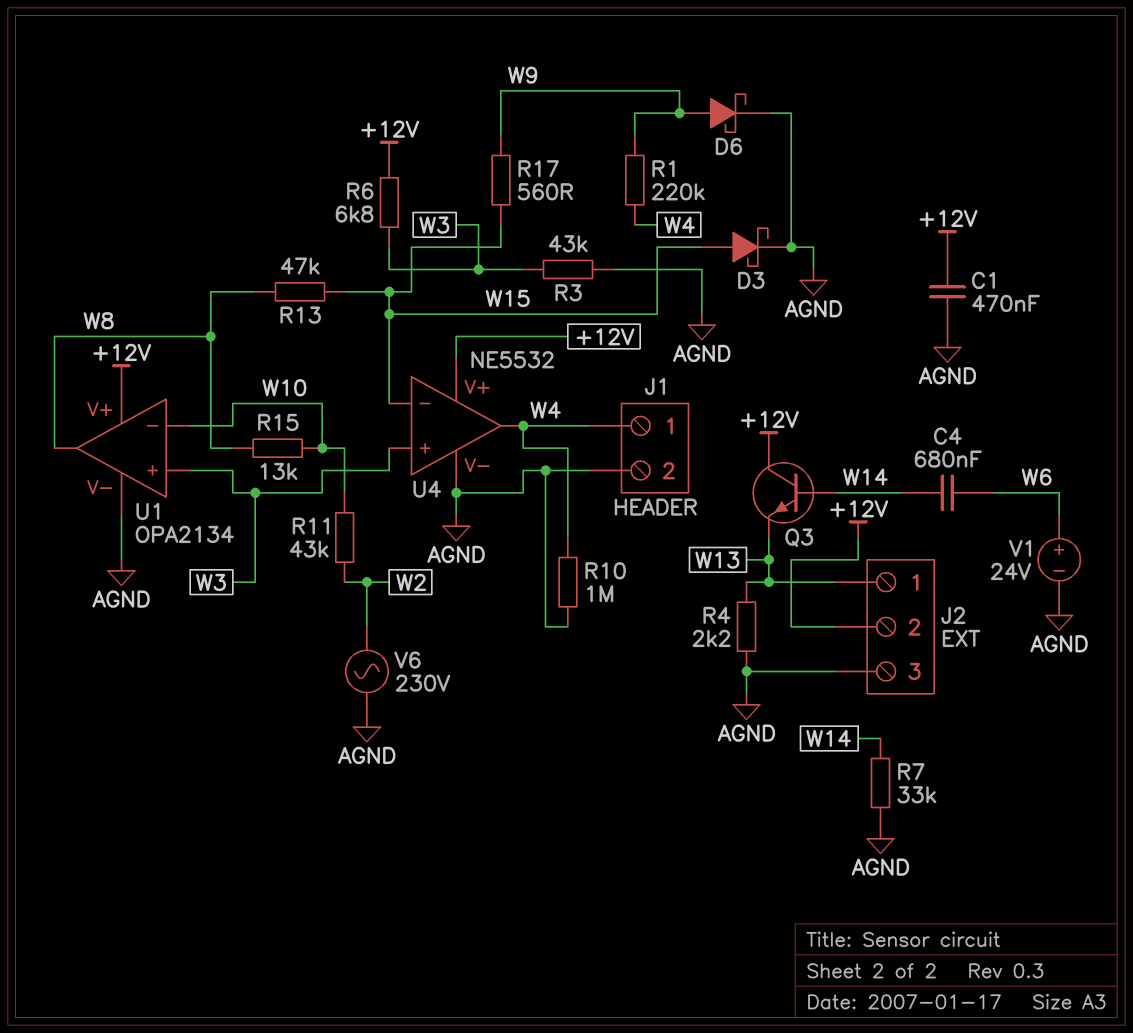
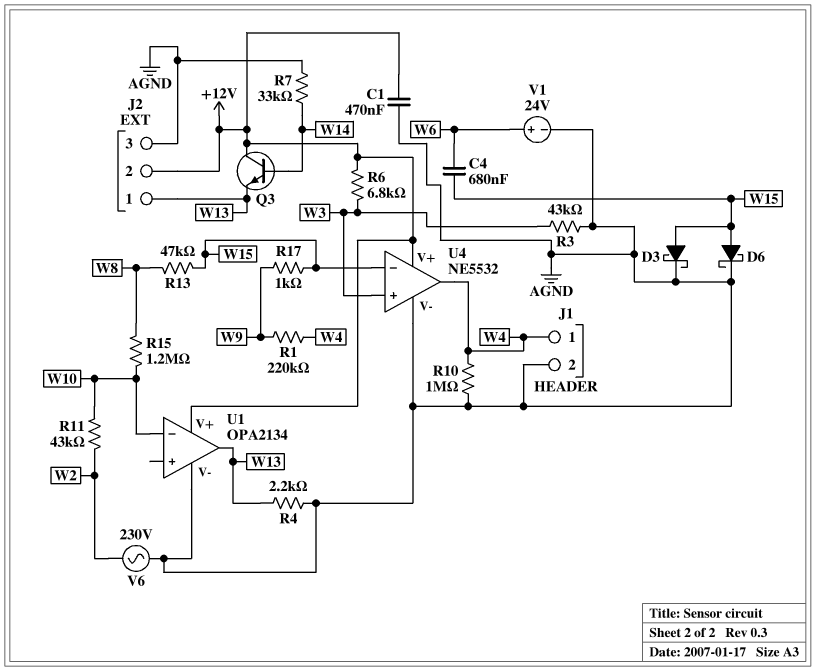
C4: 680nF (W6, W14) -> 680nF (W6, W15)
D6: schottky (A W9, K AGND) -> schottky (A W15, K AGND)
R15: 13k (W8, W10) -> 1.2M (W8, W10)
R17: 560 (W9, W15) -> 1k (W9, W15)
U1 pin in+: W3 -> none
U1 pin out: W8 -> W13

